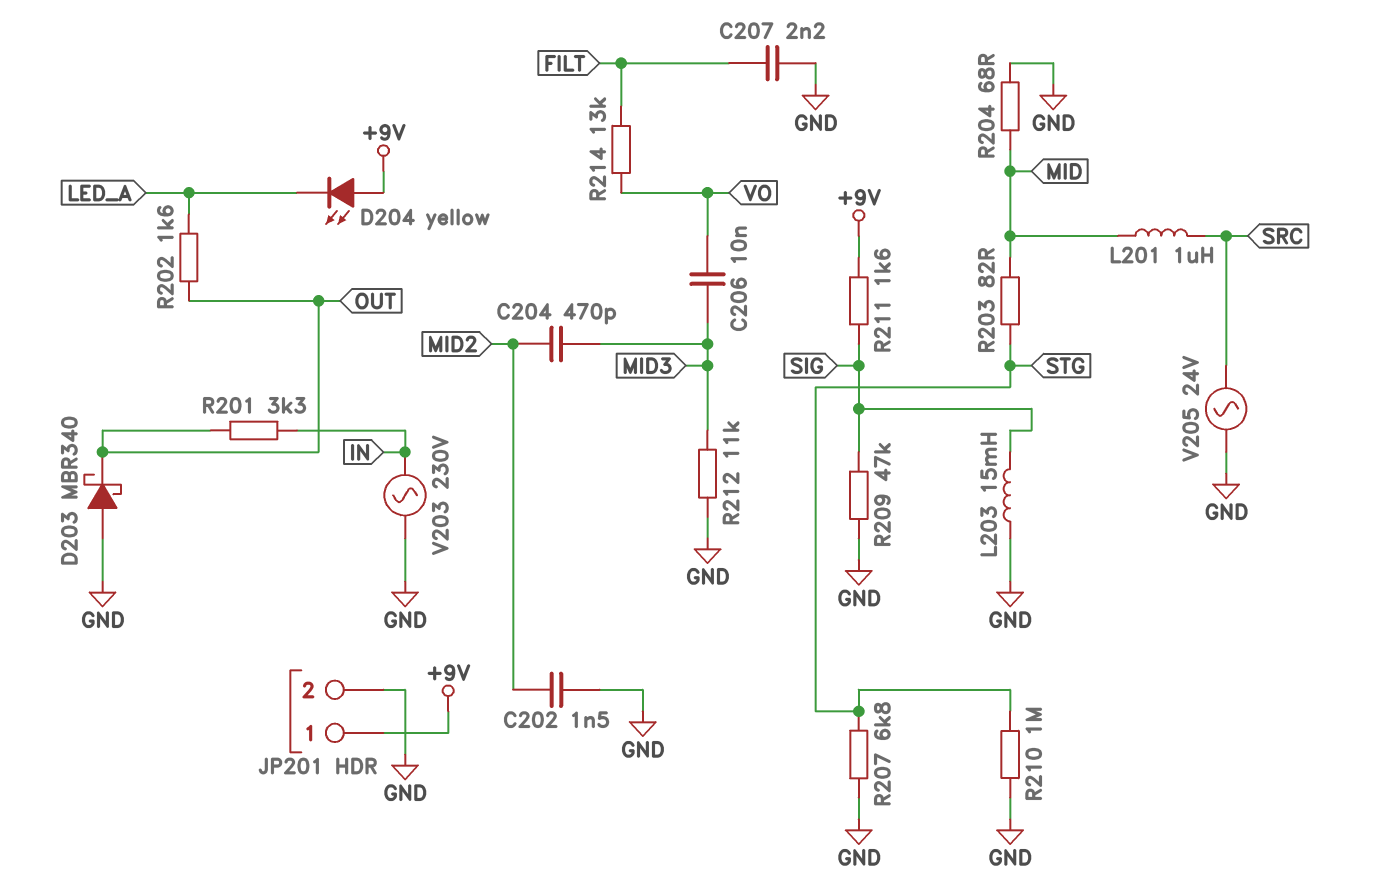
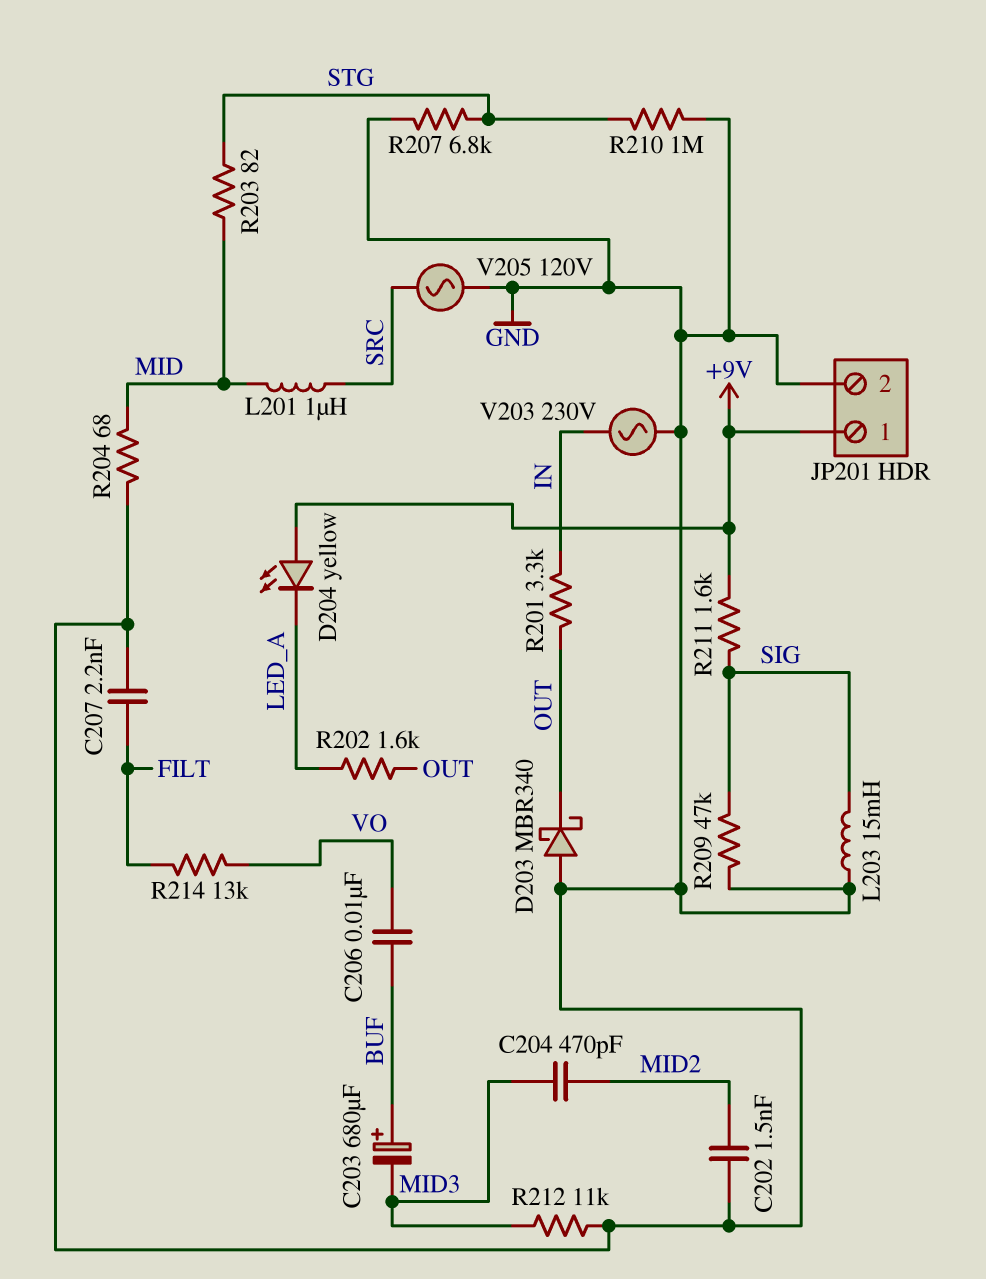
C203: none -> 680uF (plus BUF, minus MID3)
C206: 10nF (MID3, VO) -> 10nF (BUF, VO)
V205: AC 24V (GND, SRC) -> AC 120V (GND, SRC)

